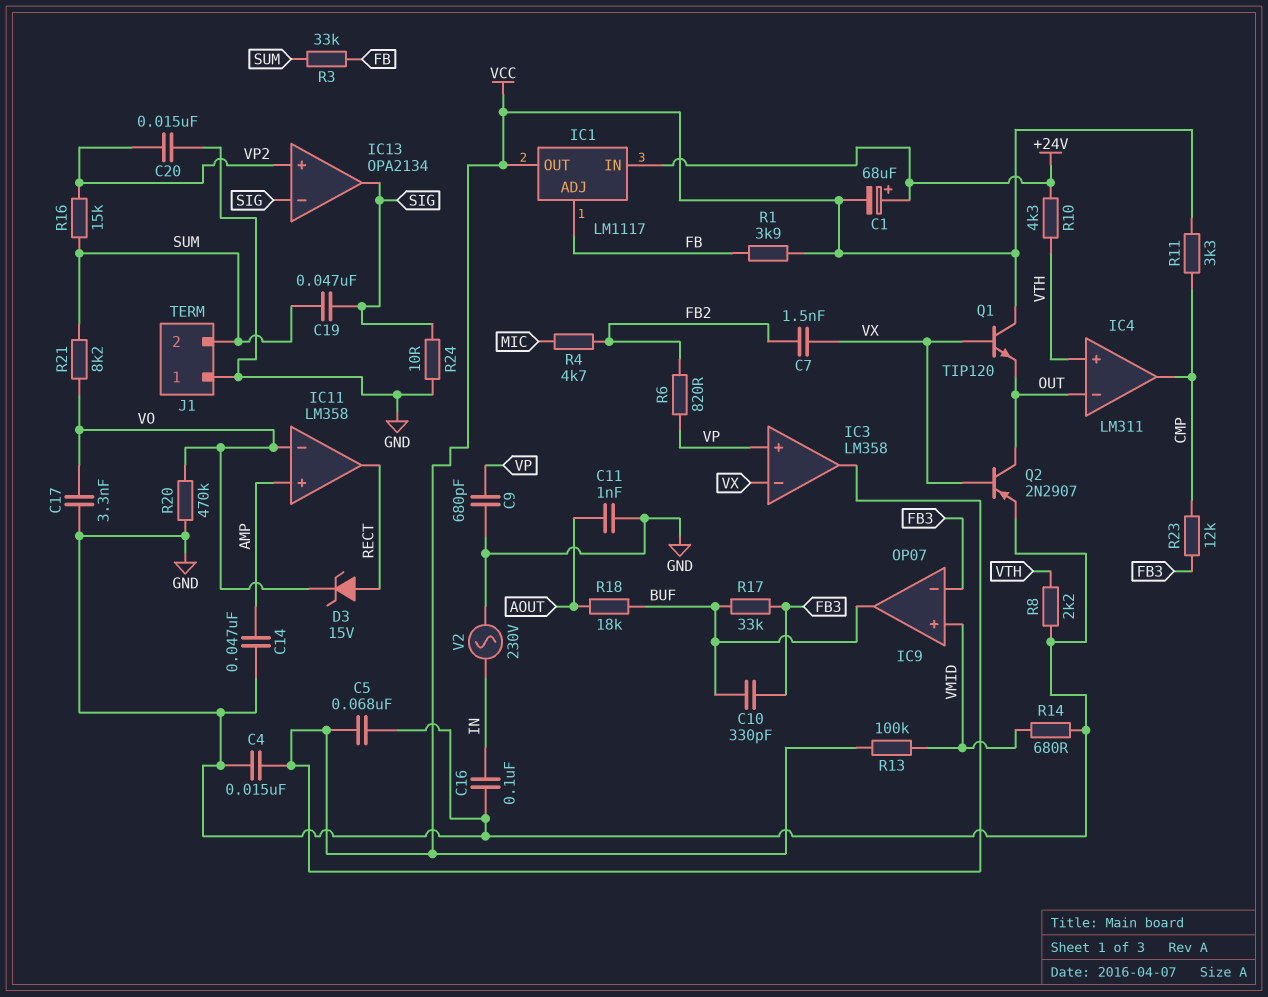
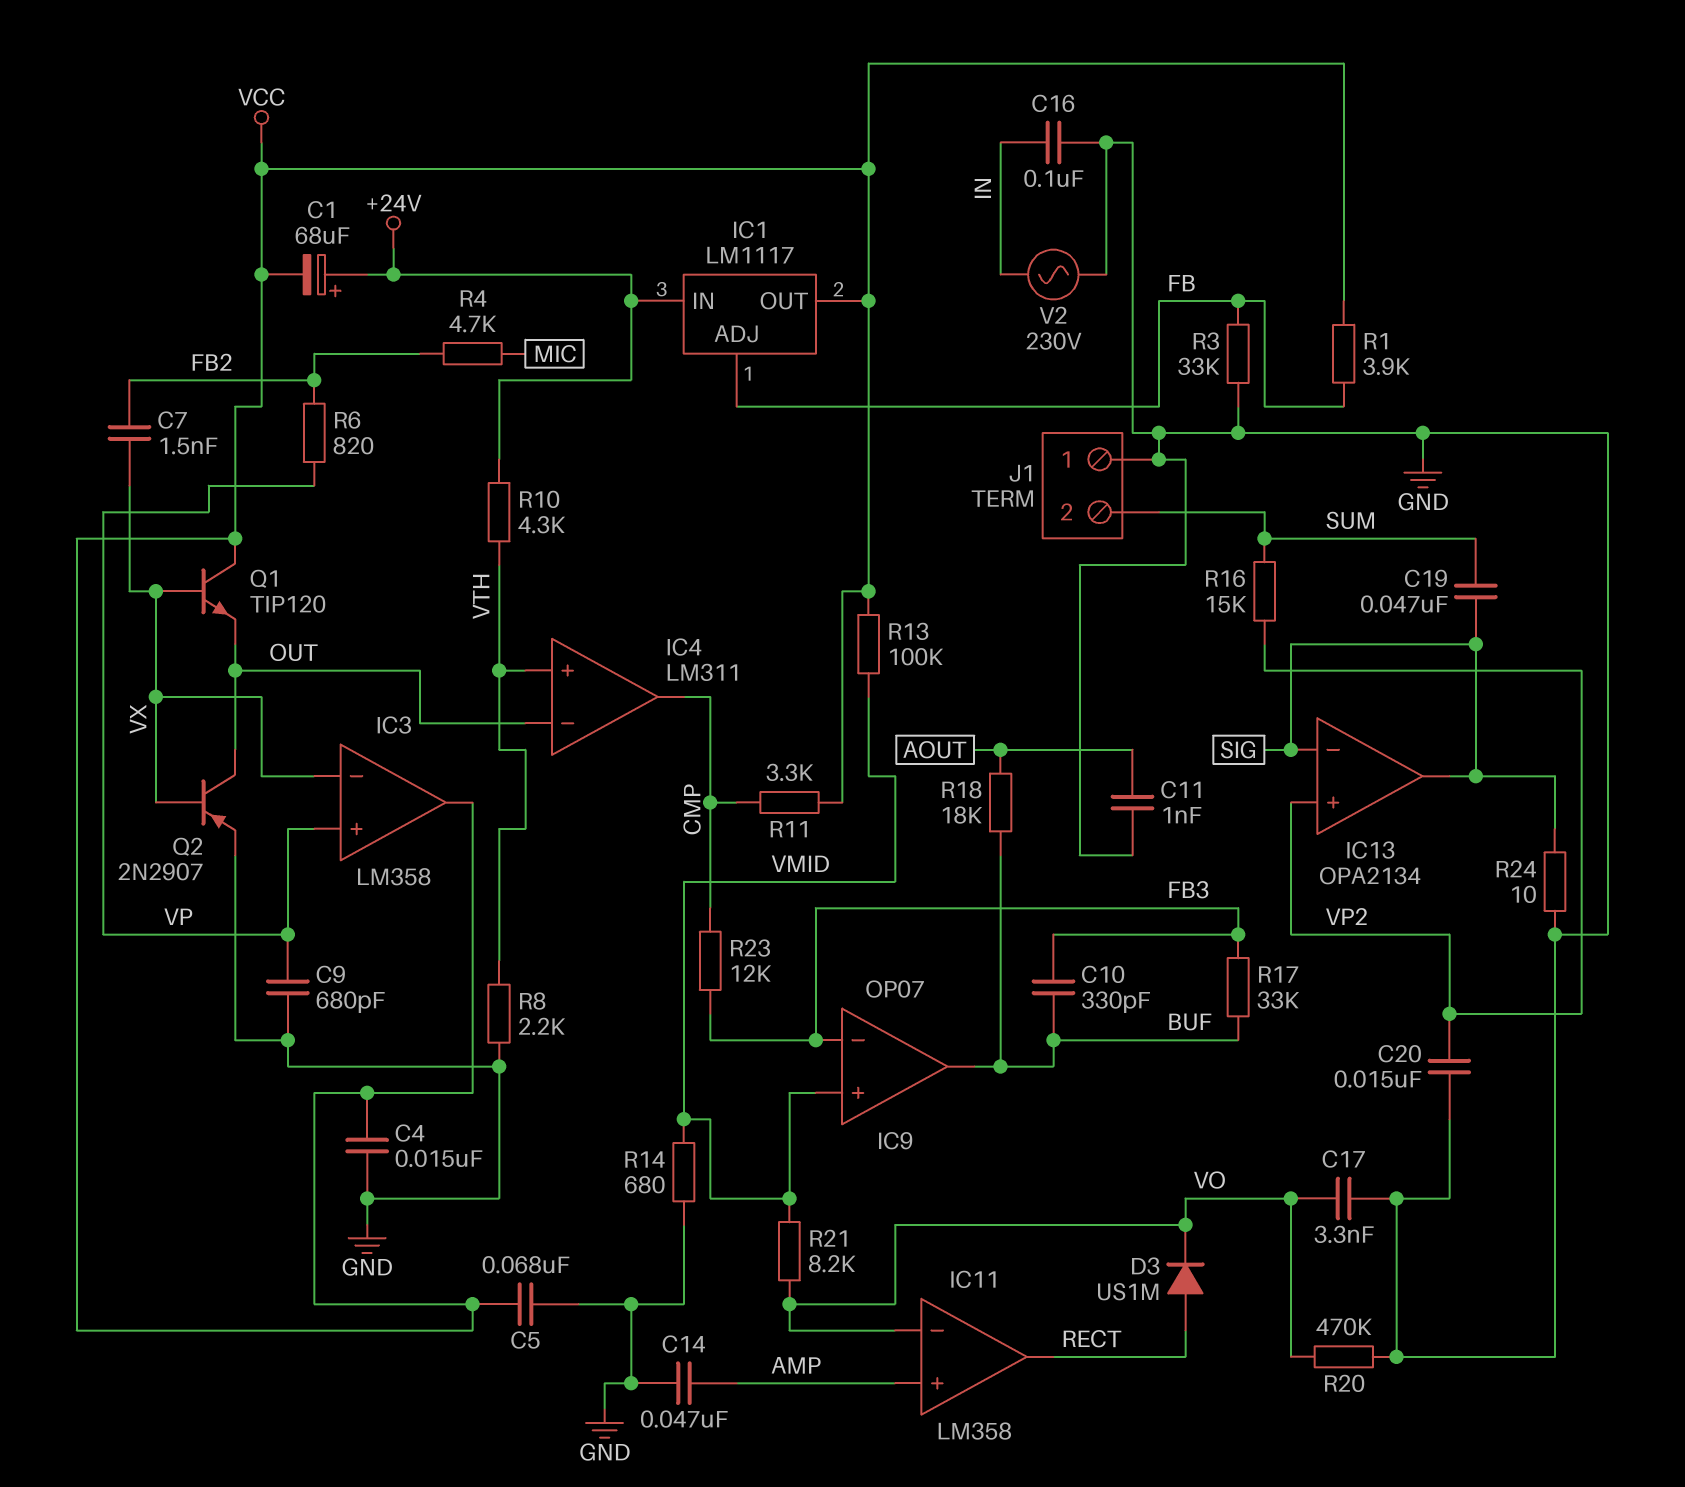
D3: zener 15V (A RECT, K VO) -> diode US1M (A RECT, K VO)
R3: 33k (FB, SUM) -> 33k (FB, GND)
R21: 8.2k (SUM, VO) -> 8.2k (VMID, VO)

